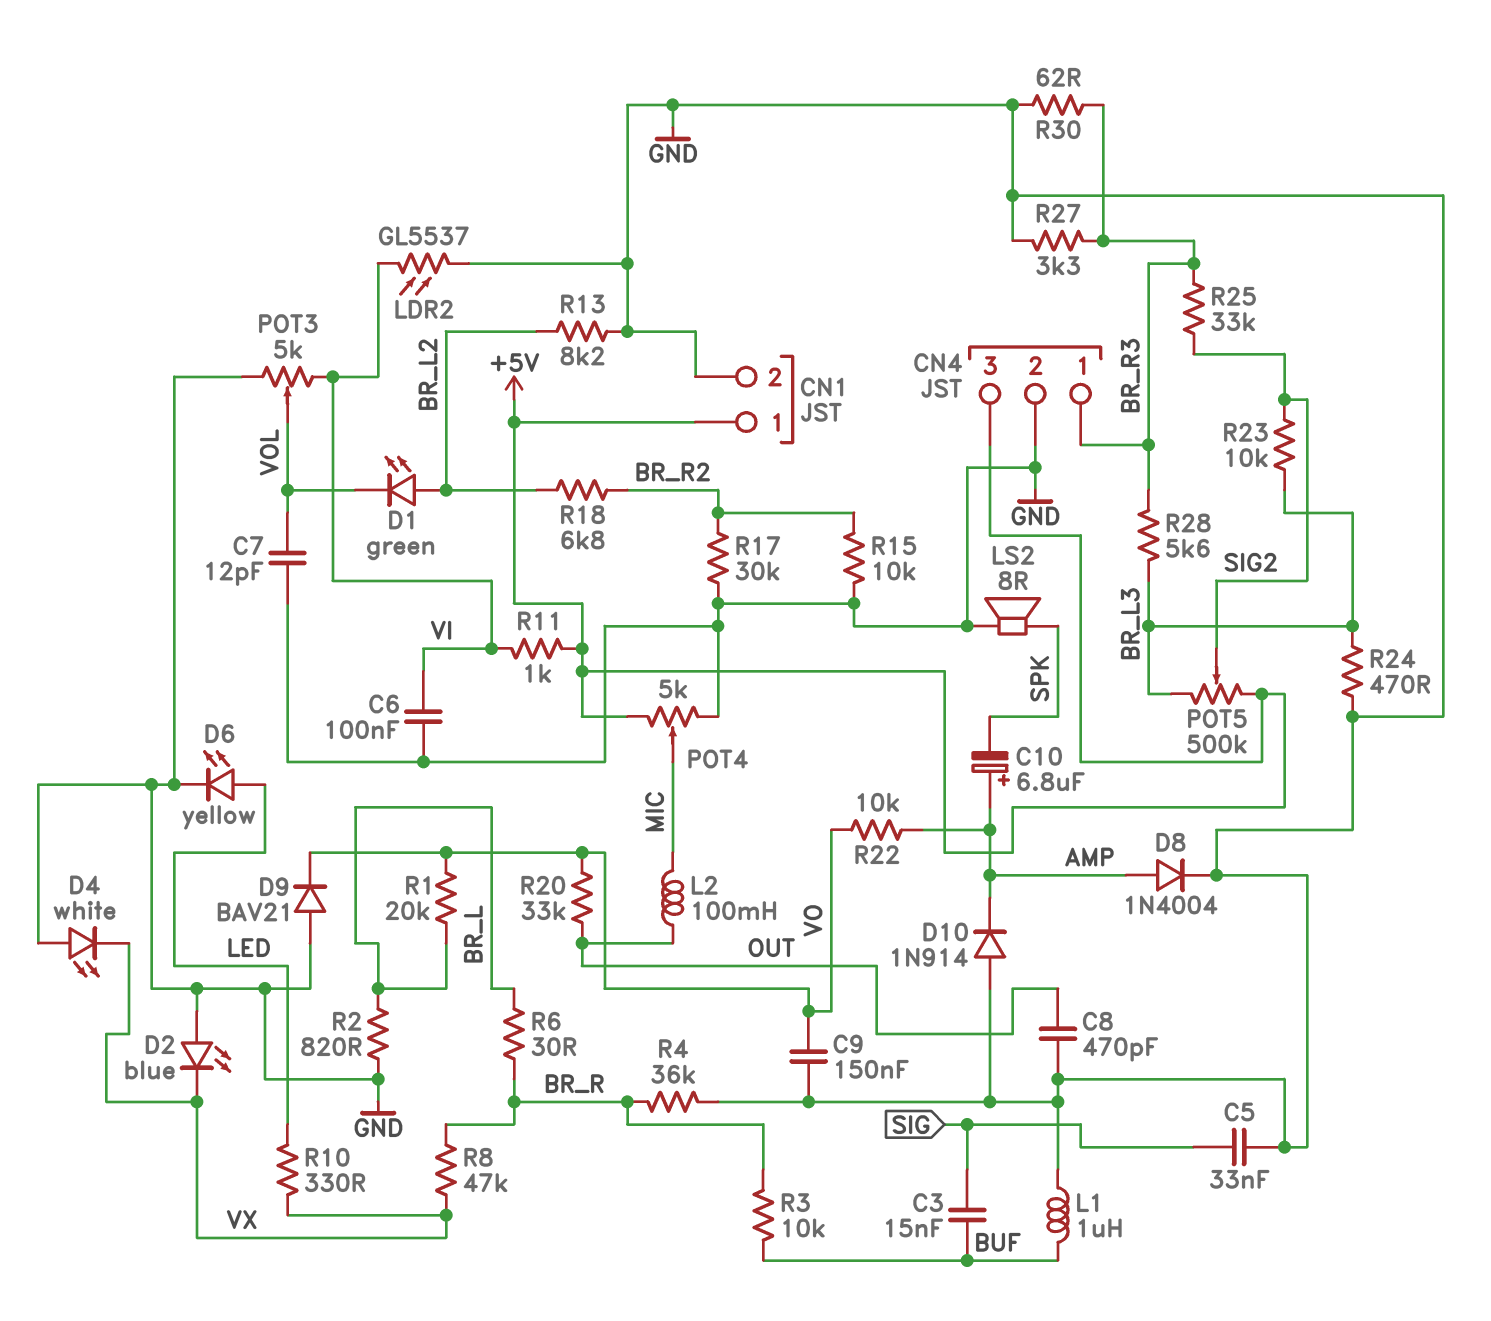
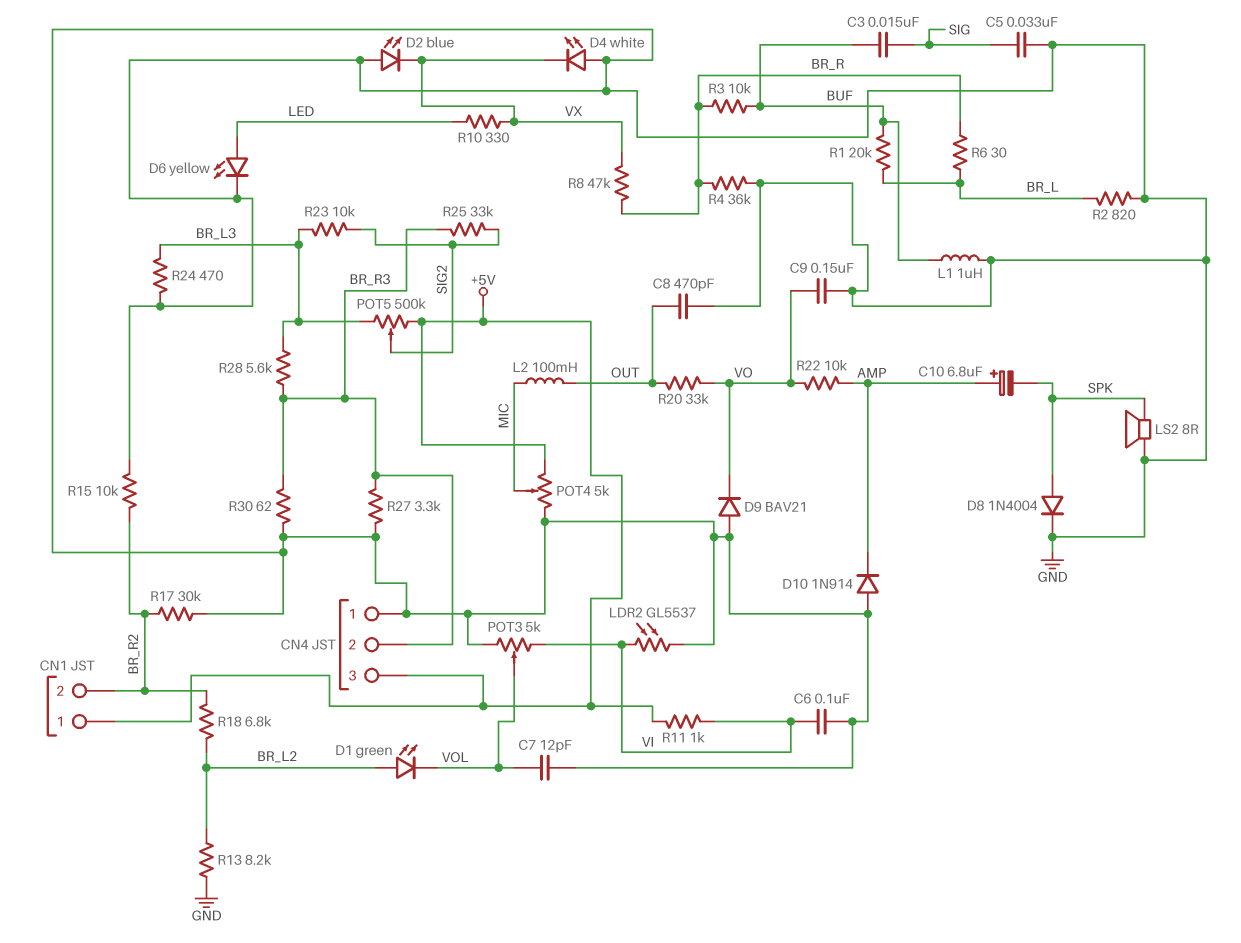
CN1 pin 2: GND -> BR_R2
CN4 pin 1: BR_R3 -> GND
CN4 pin 2: GND -> BR_R3
D8: diode 1N4004 (A AMP, K GND) -> diode 1N4004 (A SPK, K GND)
R1: 20k (BR_L, VO) -> 20k (BR_L, BUF)

